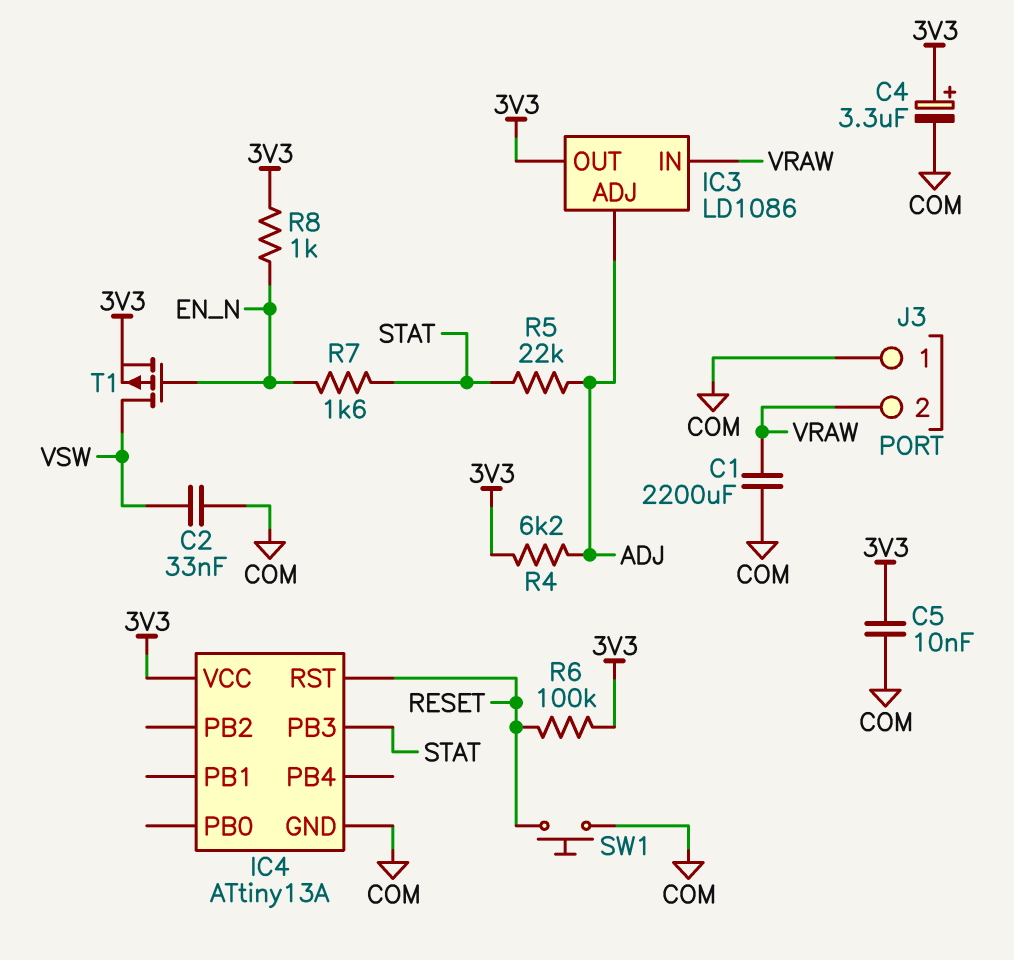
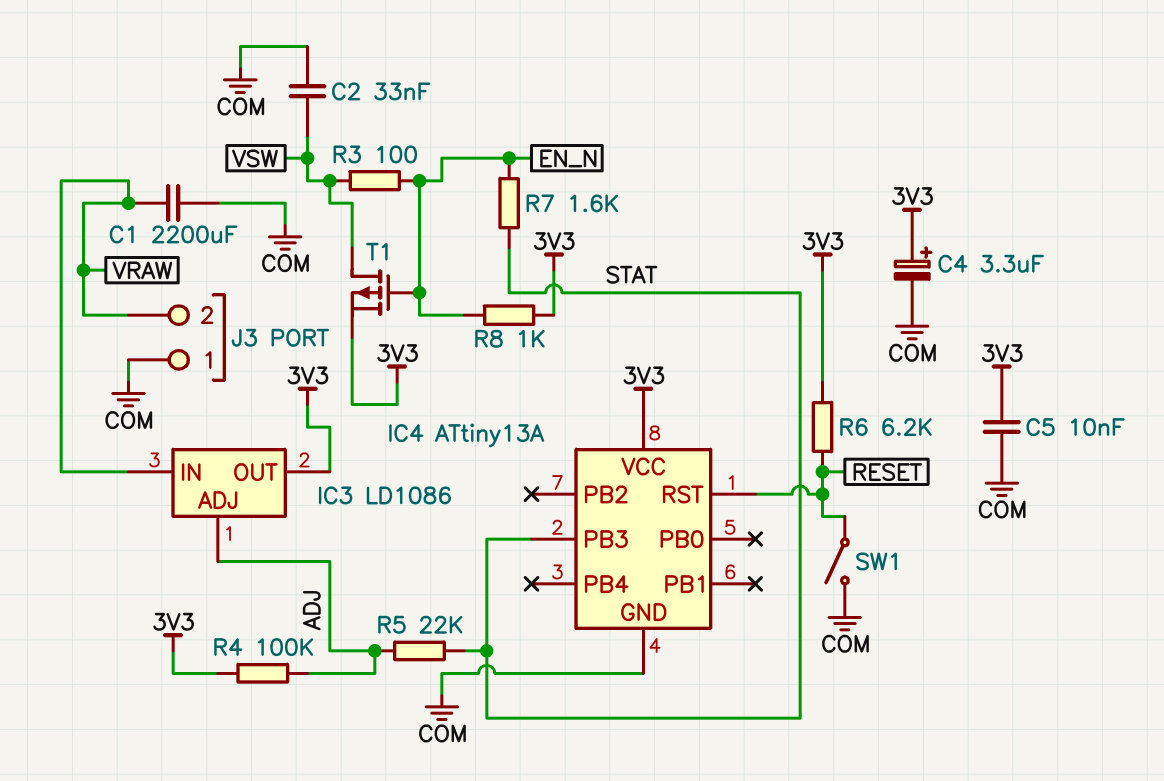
R3: none -> 100 (EN_N, VSW)
R4: 6.2k (3V3, ADJ) -> 100k (3V3, ADJ)
R6: 100k (3V3, RESET) -> 6.2k (3V3, RESET)
SW1: button (COM, RESET) -> switch (COM, RESET)

